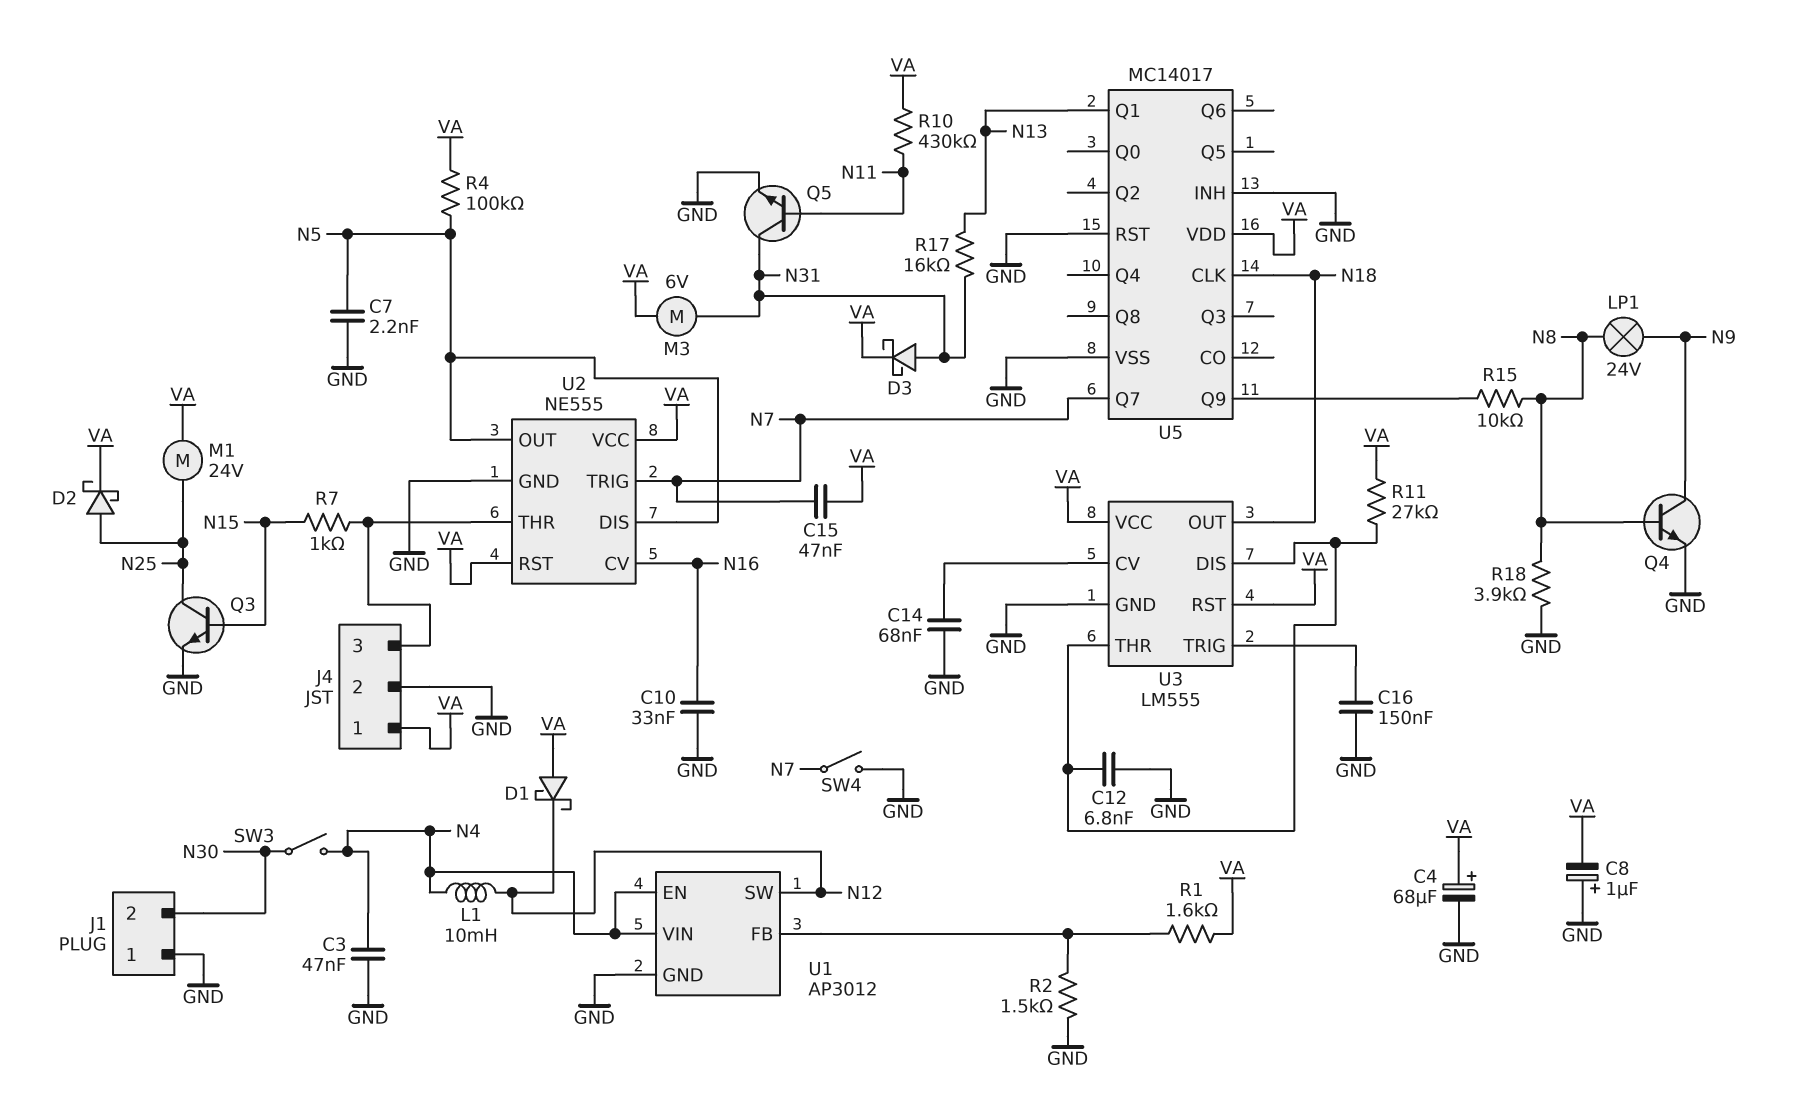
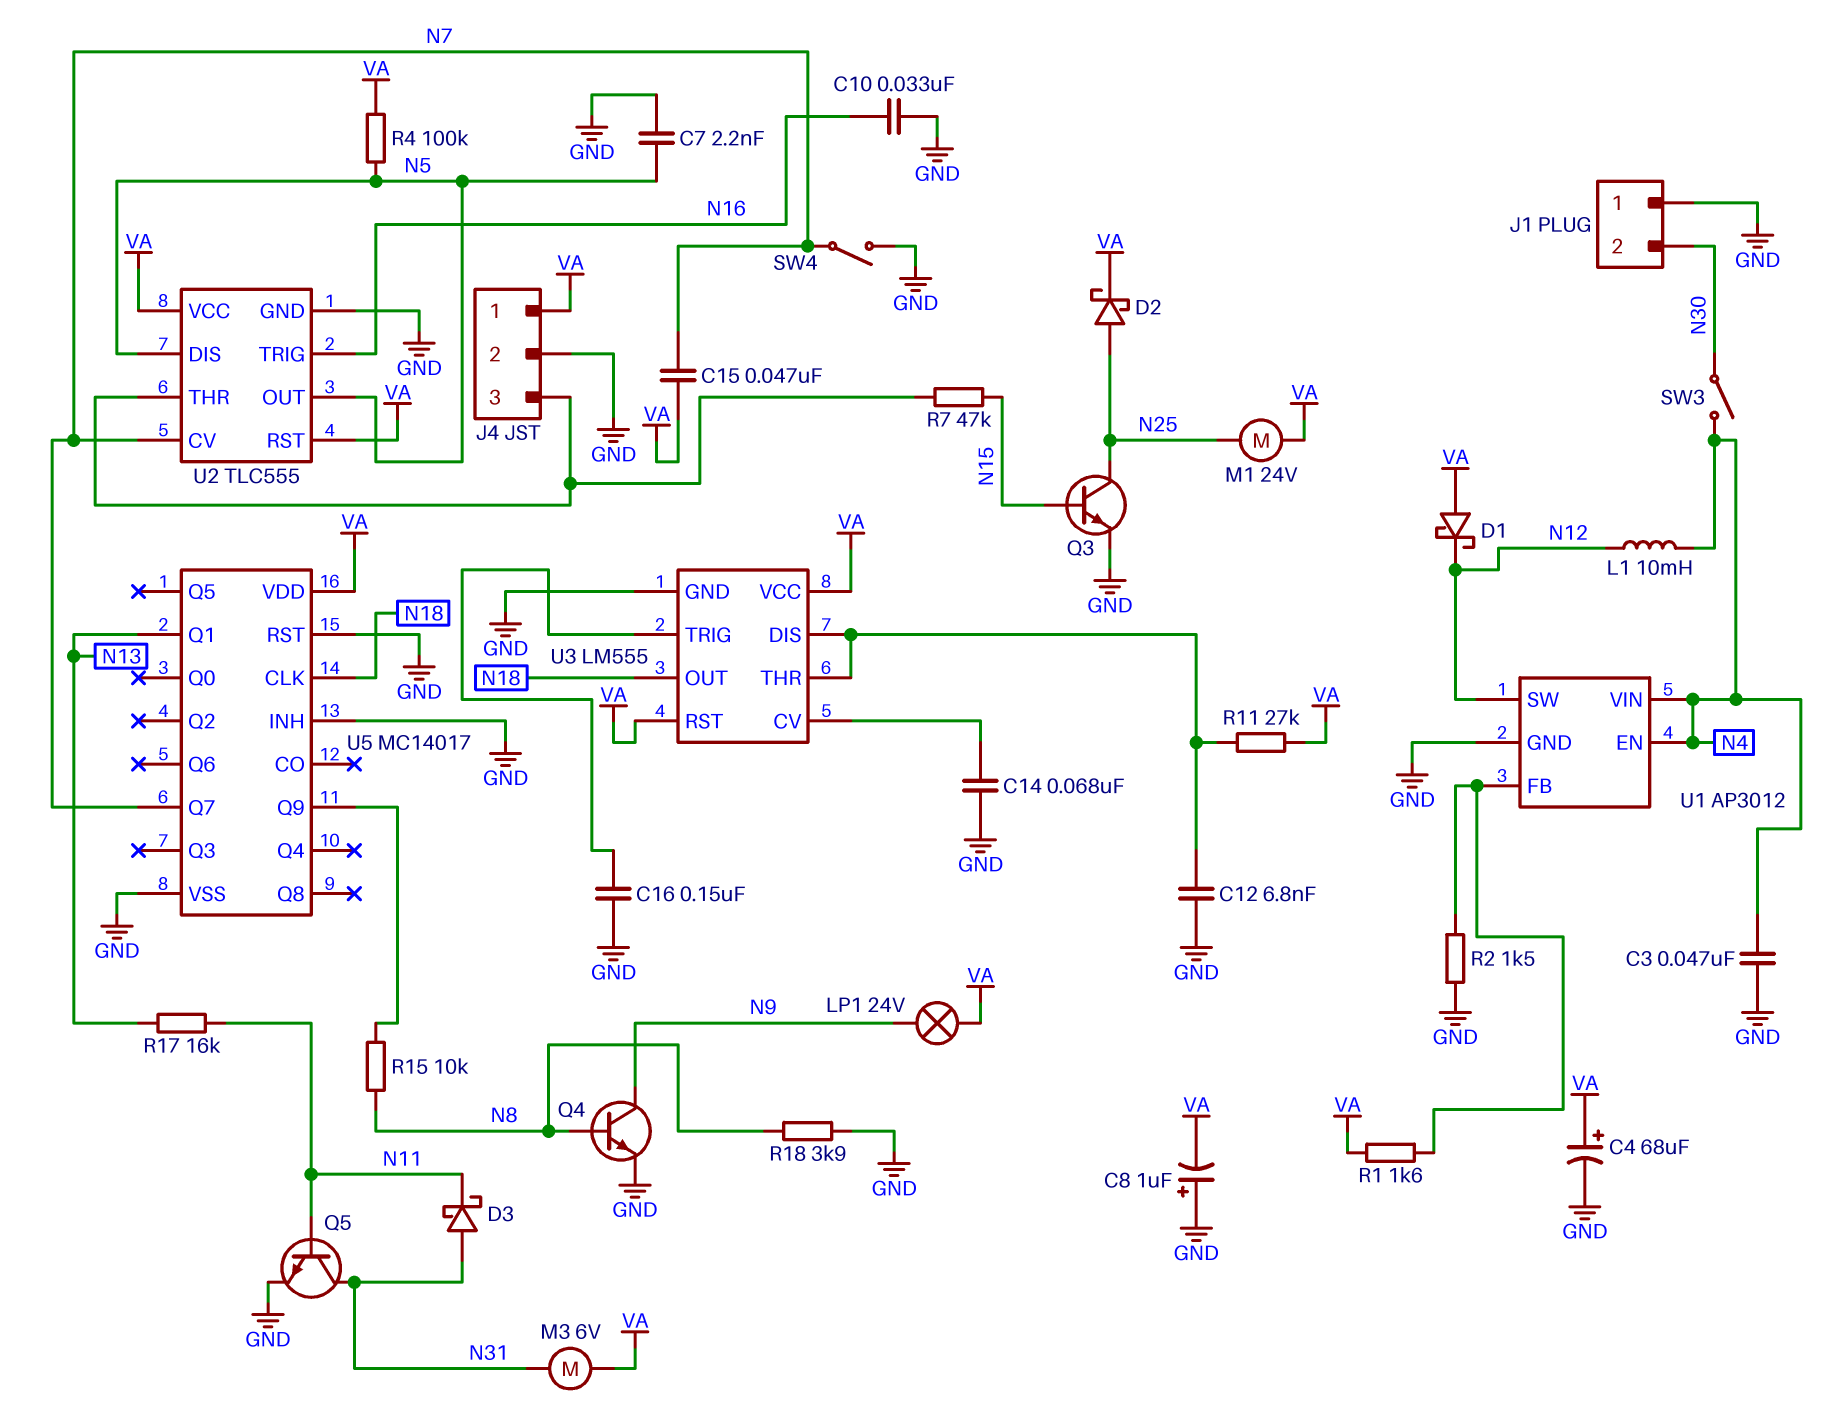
D3: schottky (A N31, K VA) -> schottky (A N31, K N11)
LP1: lamp 24V (N8, N9) -> lamp 24V (N9, VA)
R7: 1k (J4/3, N15) -> 47k (J4/3, N15)
R10: 430k (N11, VA) -> none
R17: 16k (N13, N31) -> 16k (N11, N13)
U2: NE555 -> TLC555
U2 pin CV: N16 -> N7
U2 pin TRIG: N7 -> N16

